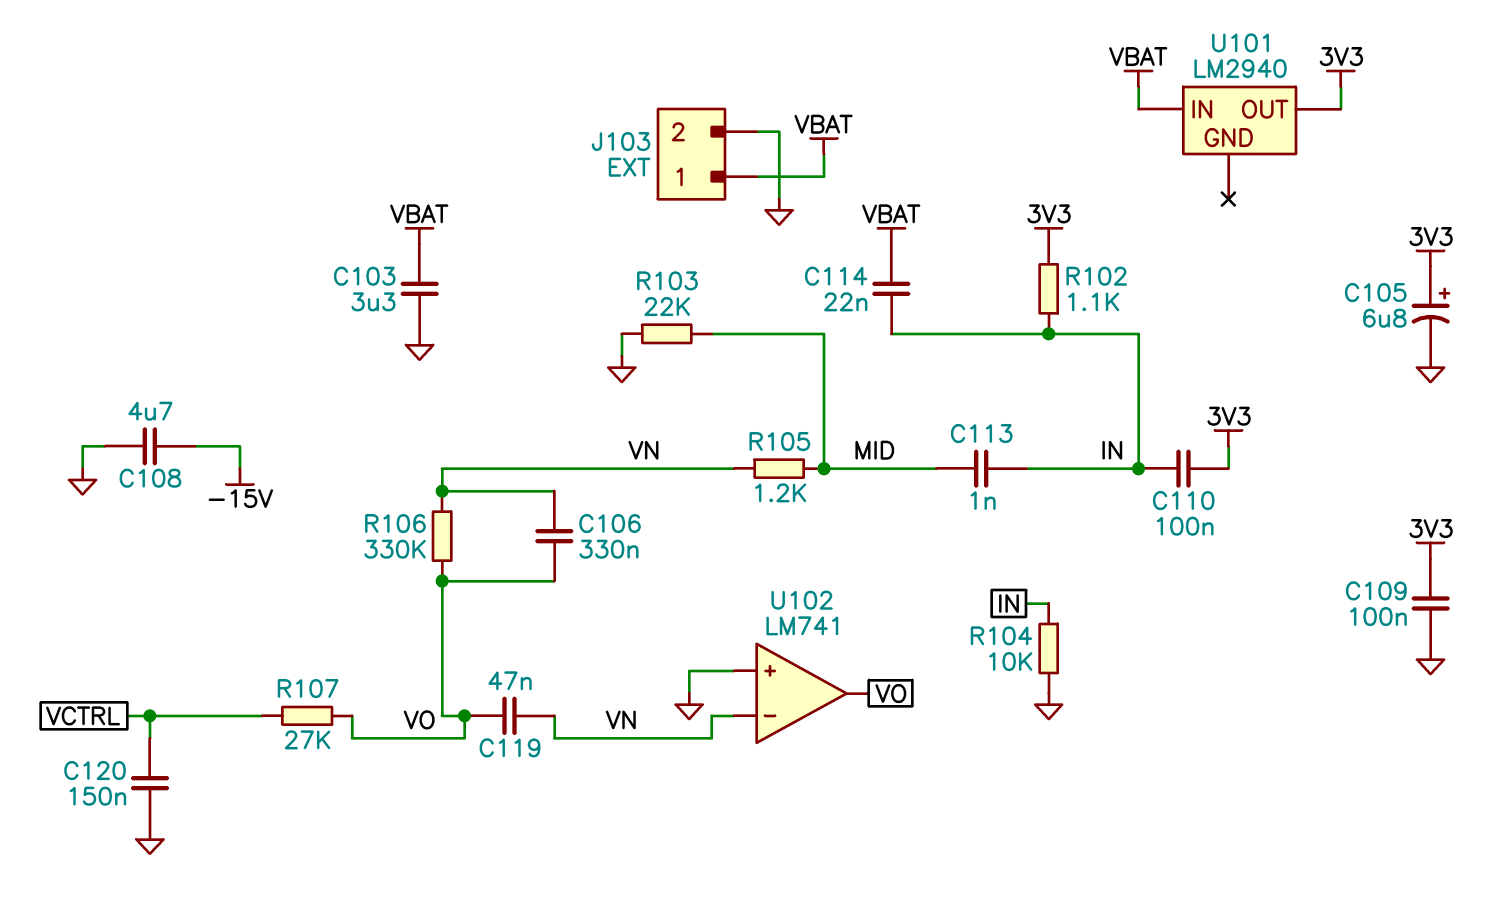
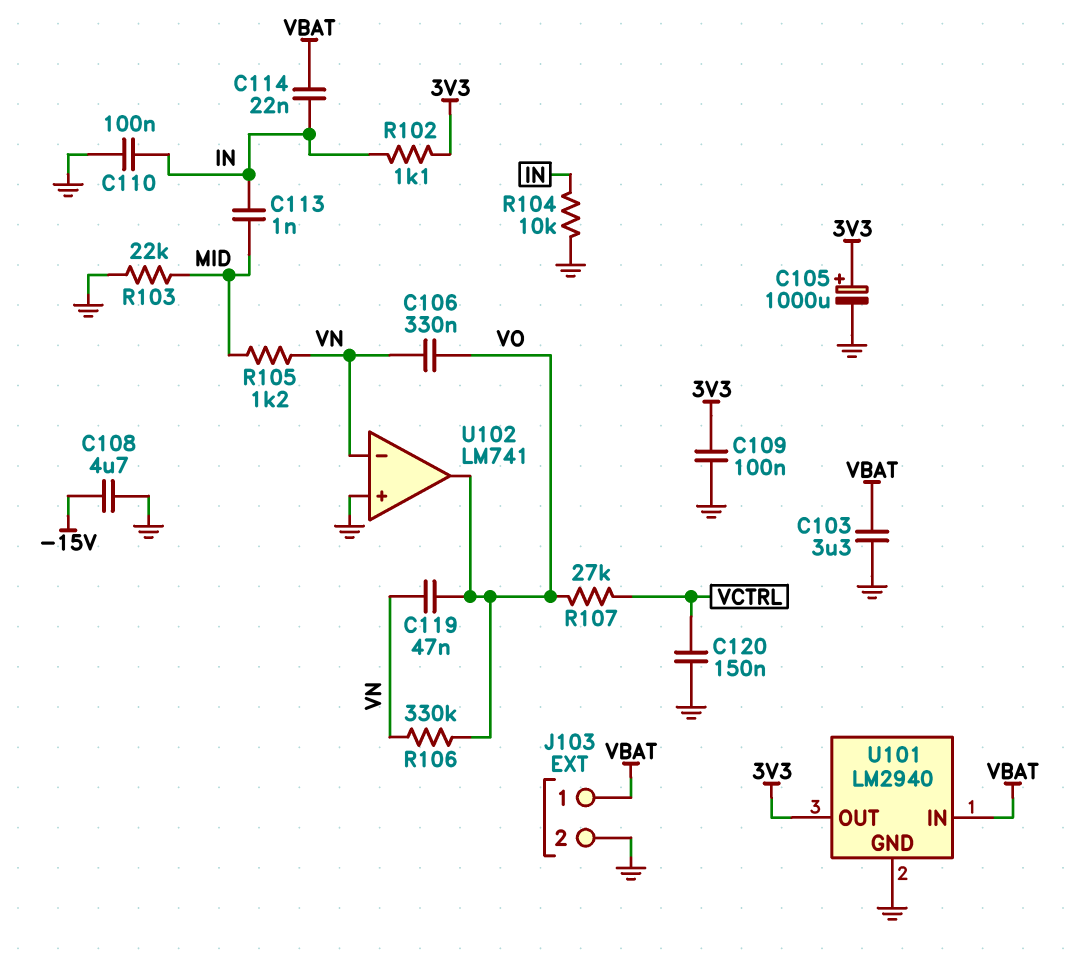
C105: 6.8uF (plus 3V3, minus GND) -> 1000uF (plus 3V3, minus GND)
C110: 100nF (3V3, IN) -> 100nF (GND, IN)
U101 pin GND: none -> GND

